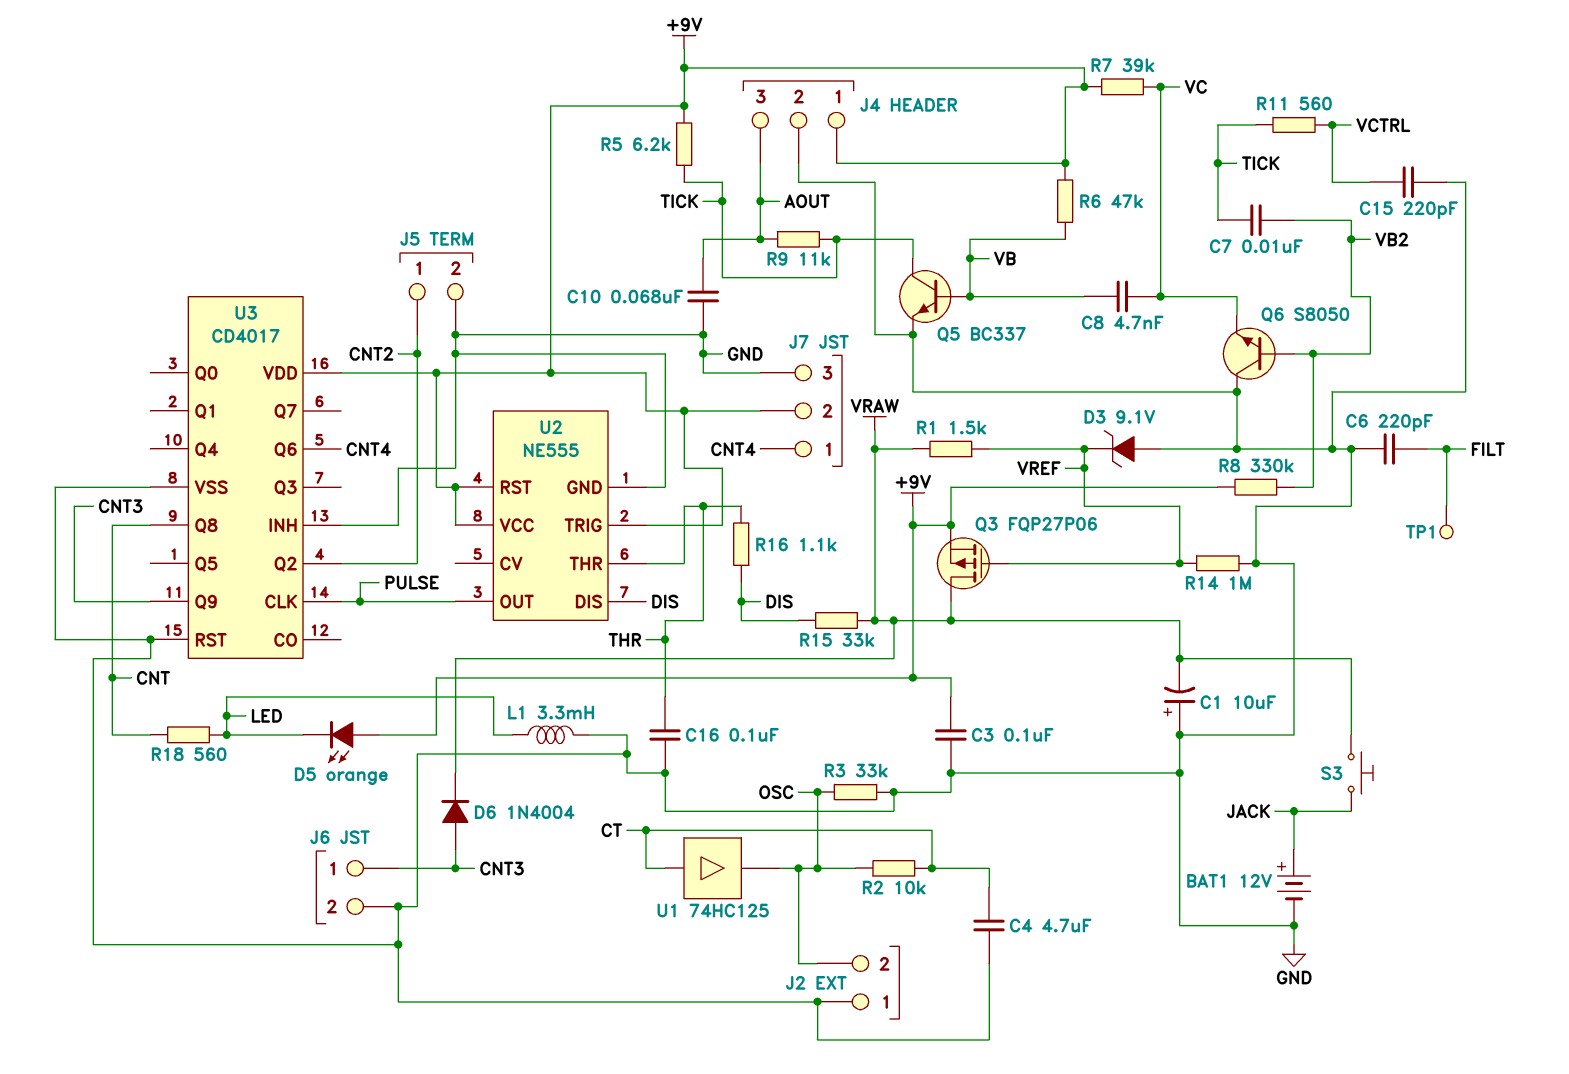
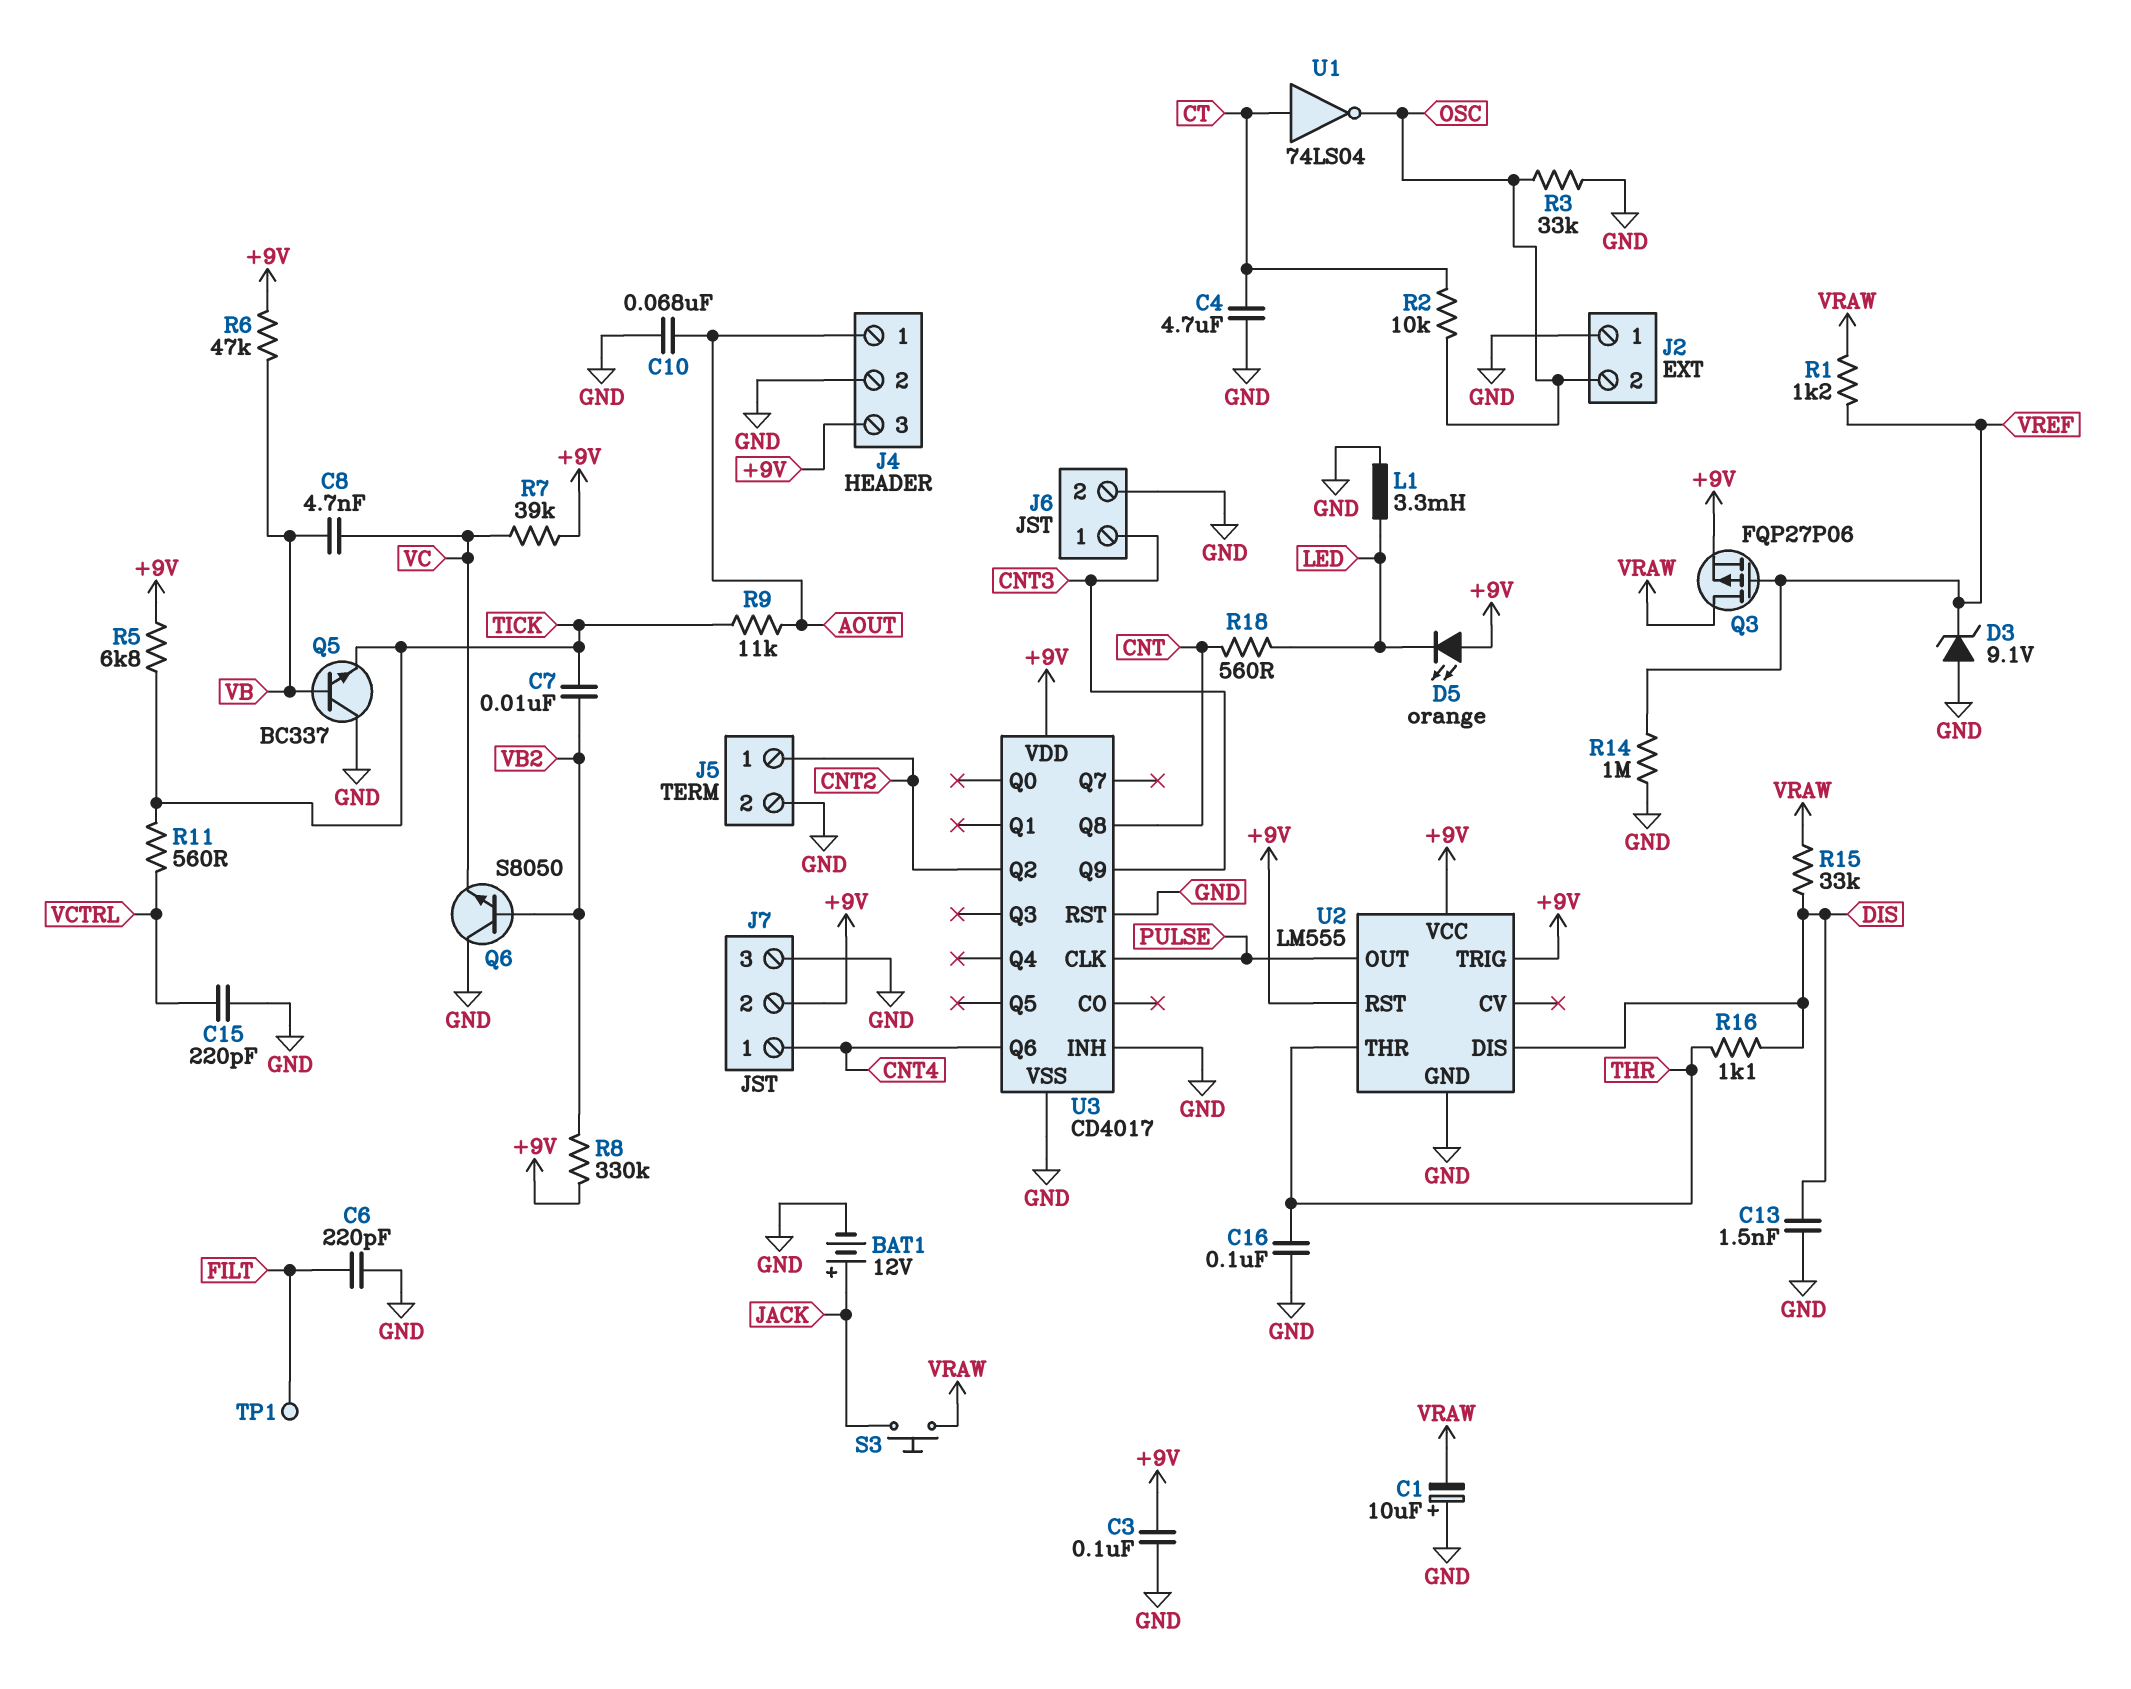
C13: none -> 1.5nF (DIS, GND)
D6: diode 1N4004 (A CNT3, K VRAW) -> none
J4 pin 1: +9V -> AOUT
J4 pin 3: AOUT -> +9V
Q5: NPN BC337 (B VB, C TICK, E GND) -> NPN BC337 (B VB, C GND, E TICK)
R1: 1.5k (VRAW, VREF) -> 1.2k (VRAW, VREF)
R5: 6.2k (+9V, TICK) -> 6.8k (+9V, TICK)
U1: buffer 74HC125 (in CT, out OSC) -> NOT 74LS04 (in CT, out OSC)
U2: NE555 -> LM555

